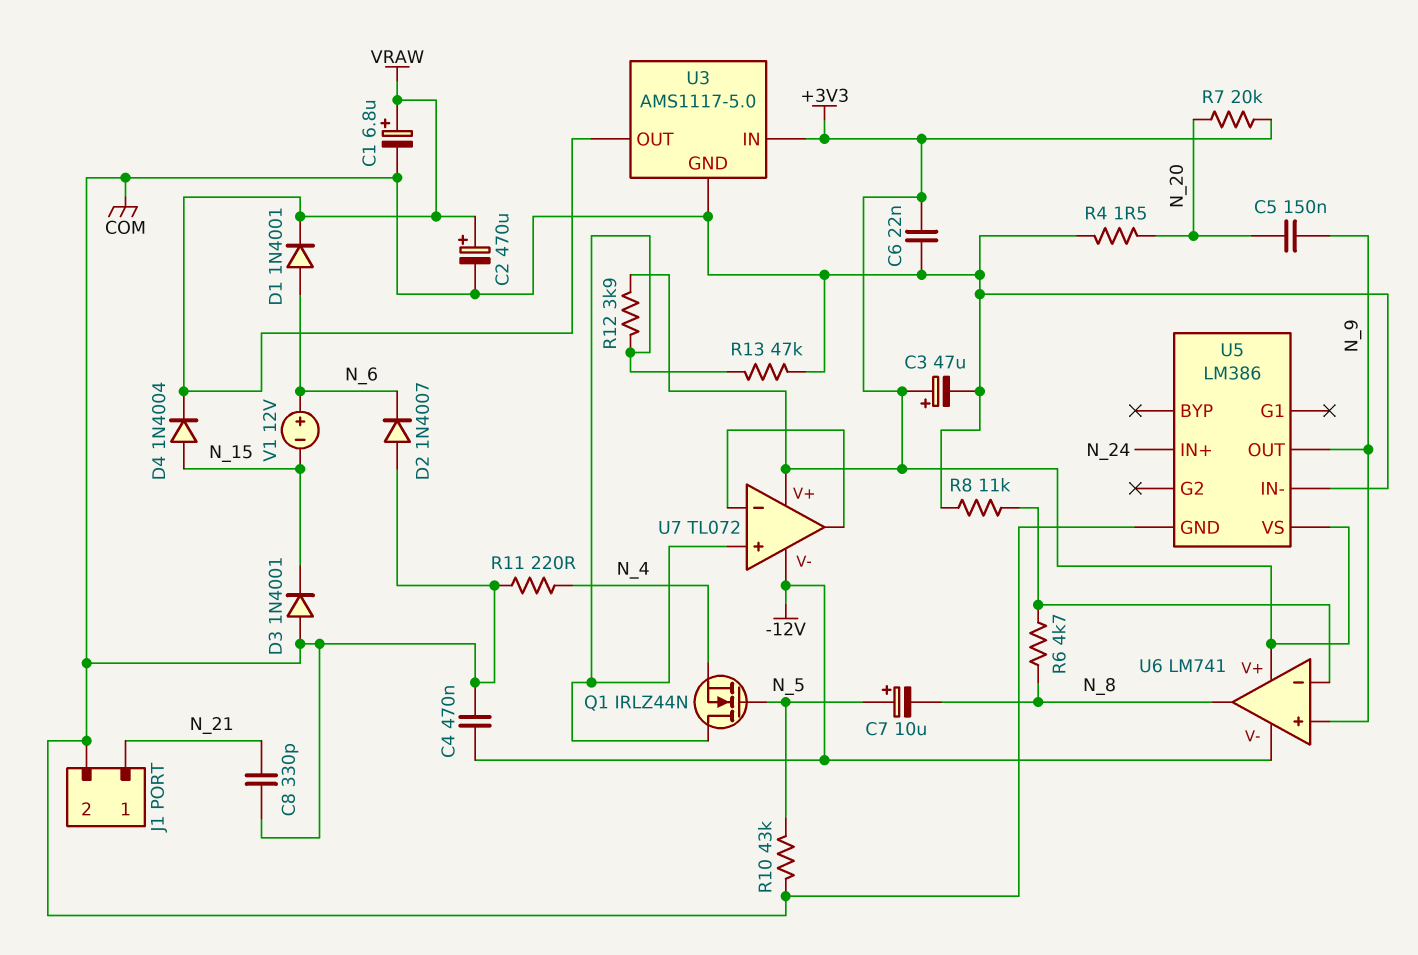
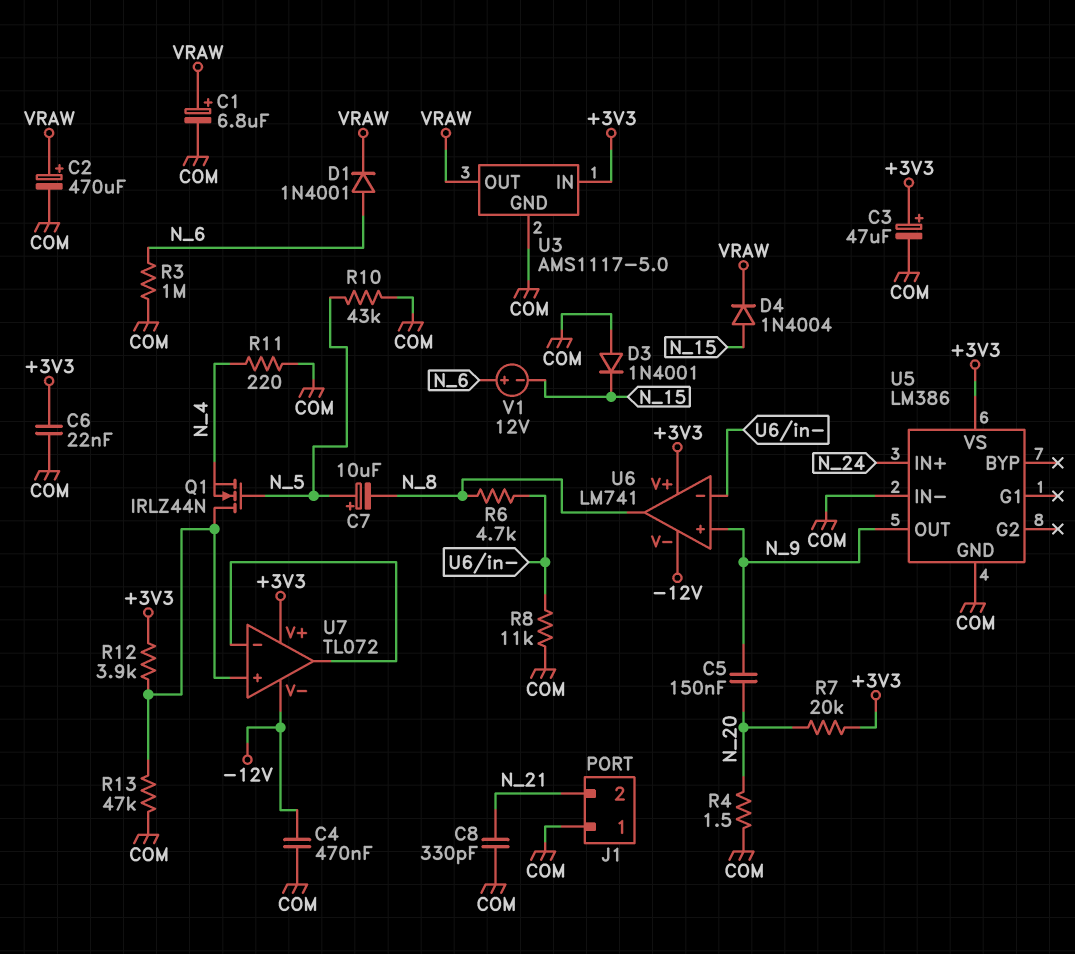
D2: diode 1N4007 (A COM, K N_6) -> none
J1 pin 1: N_21 -> COM
J1 pin 2: COM -> N_21
R3: none -> 1M (COM, N_6)

